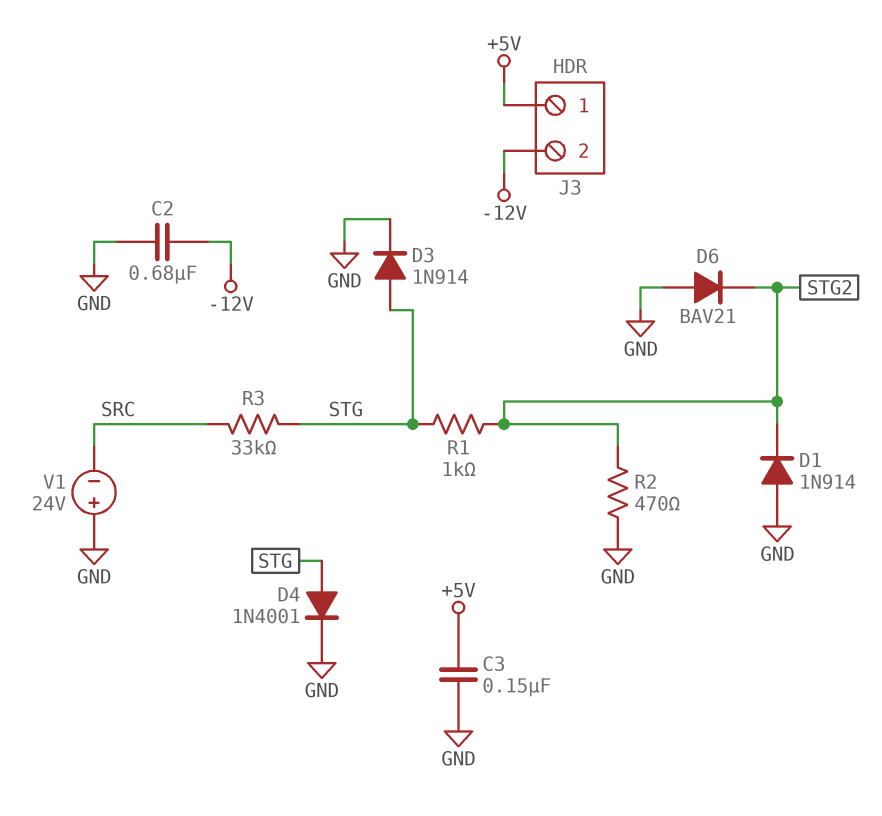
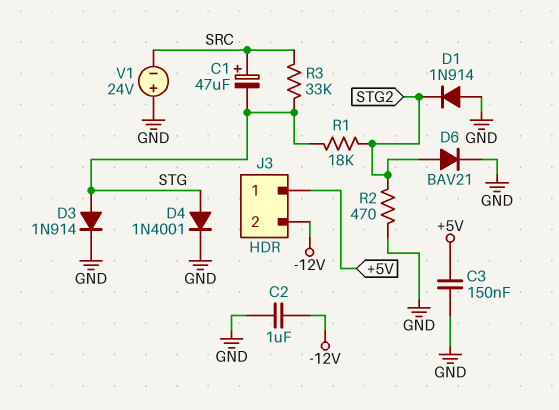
C1: none -> 47uF (plus SRC, minus STG)
C2: 680nF (-12V, GND) -> 1uF (-12V, GND)
D6: diode BAV21 (A GND, K STG2) -> diode BAV21 (A STG2, K GND)
R1: 1k (STG, STG2) -> 18k (STG, STG2)

